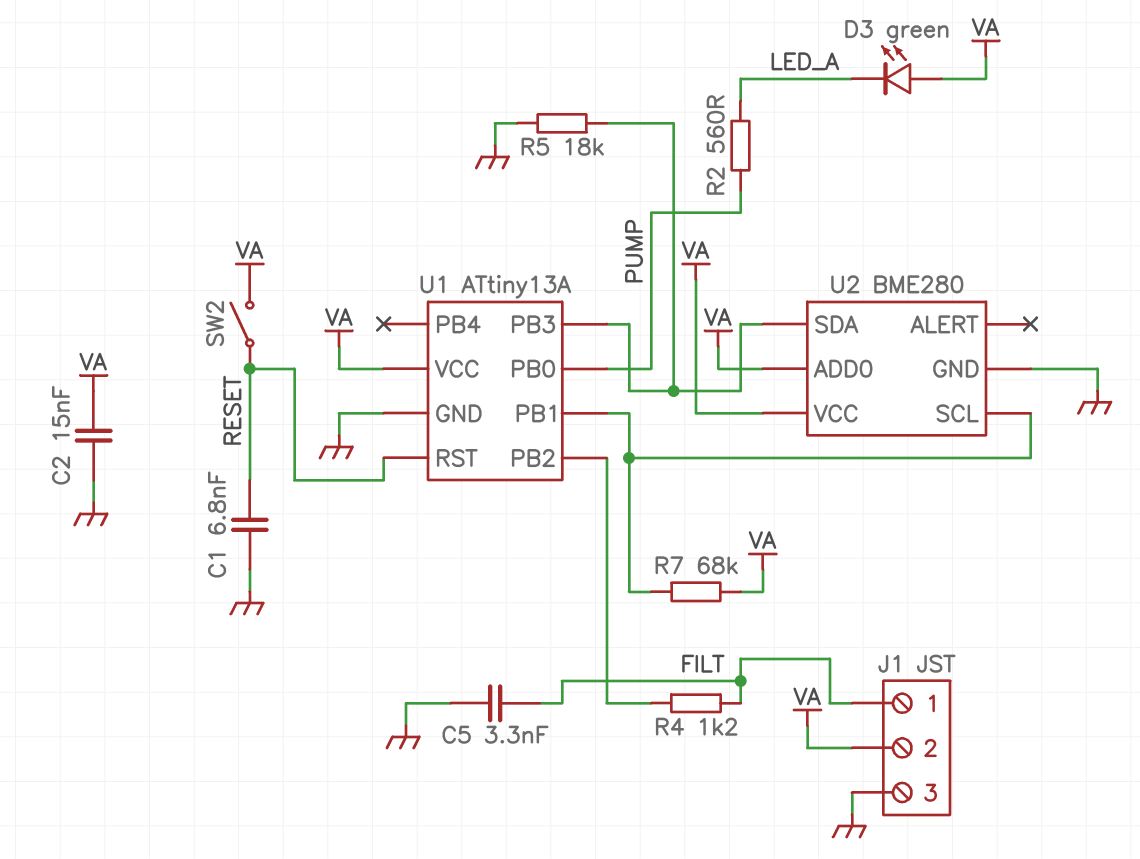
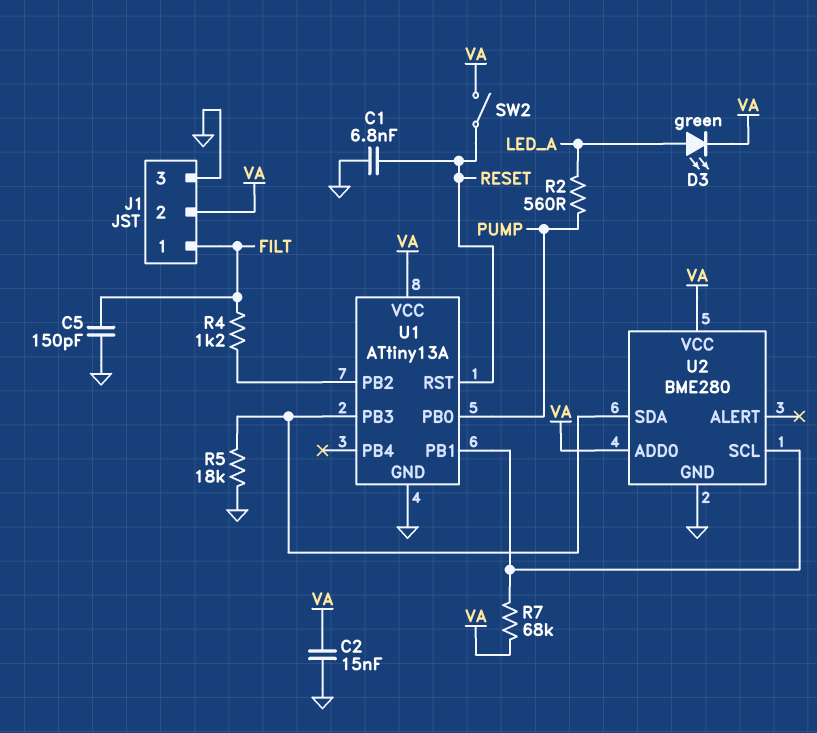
C5: 3.3nF (FILT, GND) -> 150pF (FILT, GND)
D3: LED green (A VA, K LED_A) -> LED green (A LED_A, K VA)

